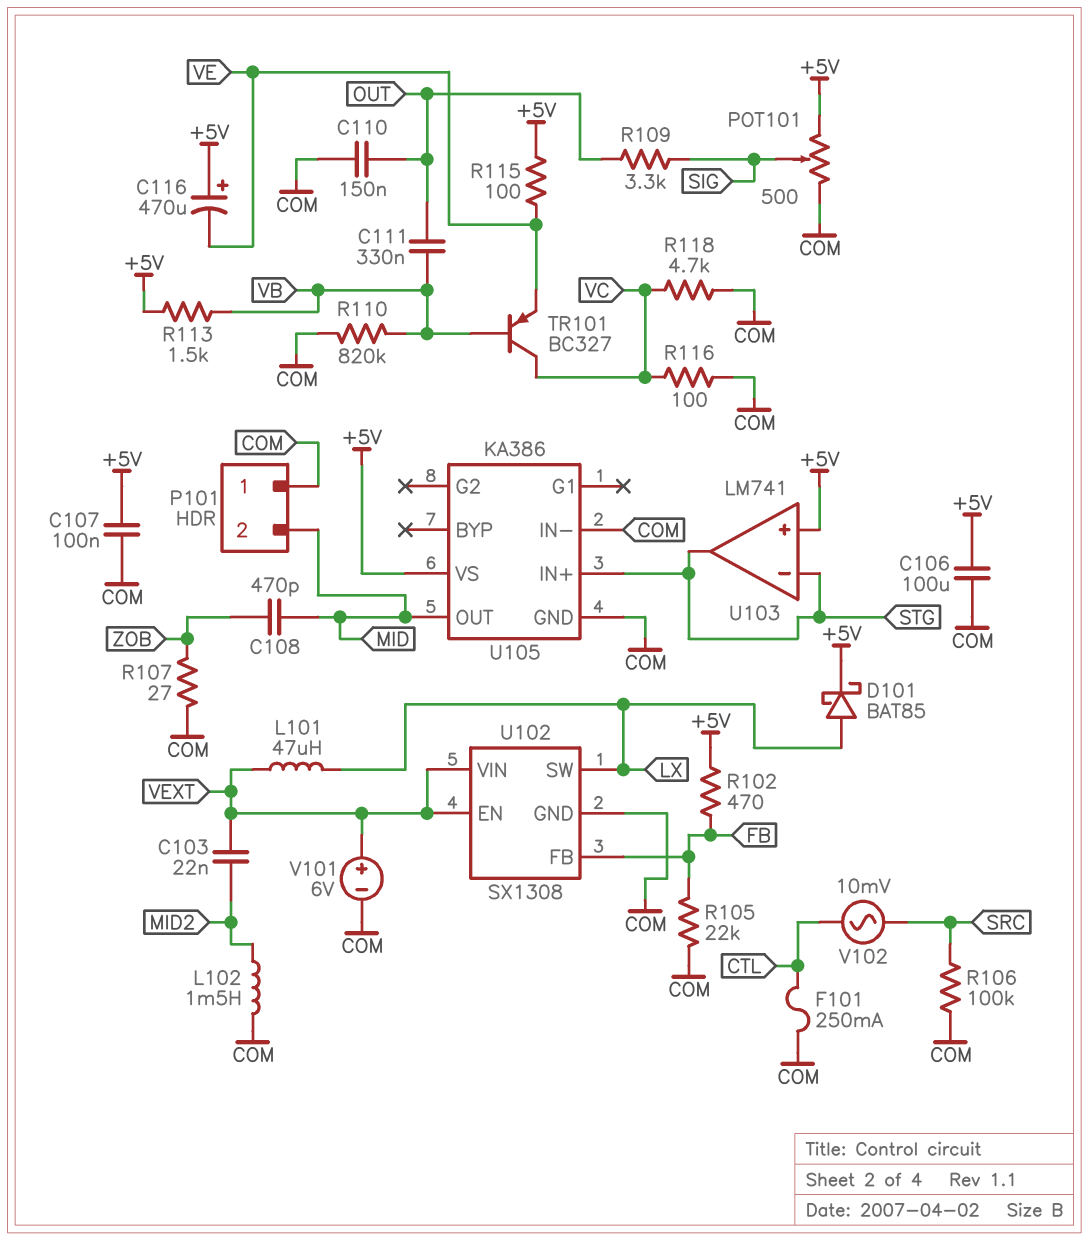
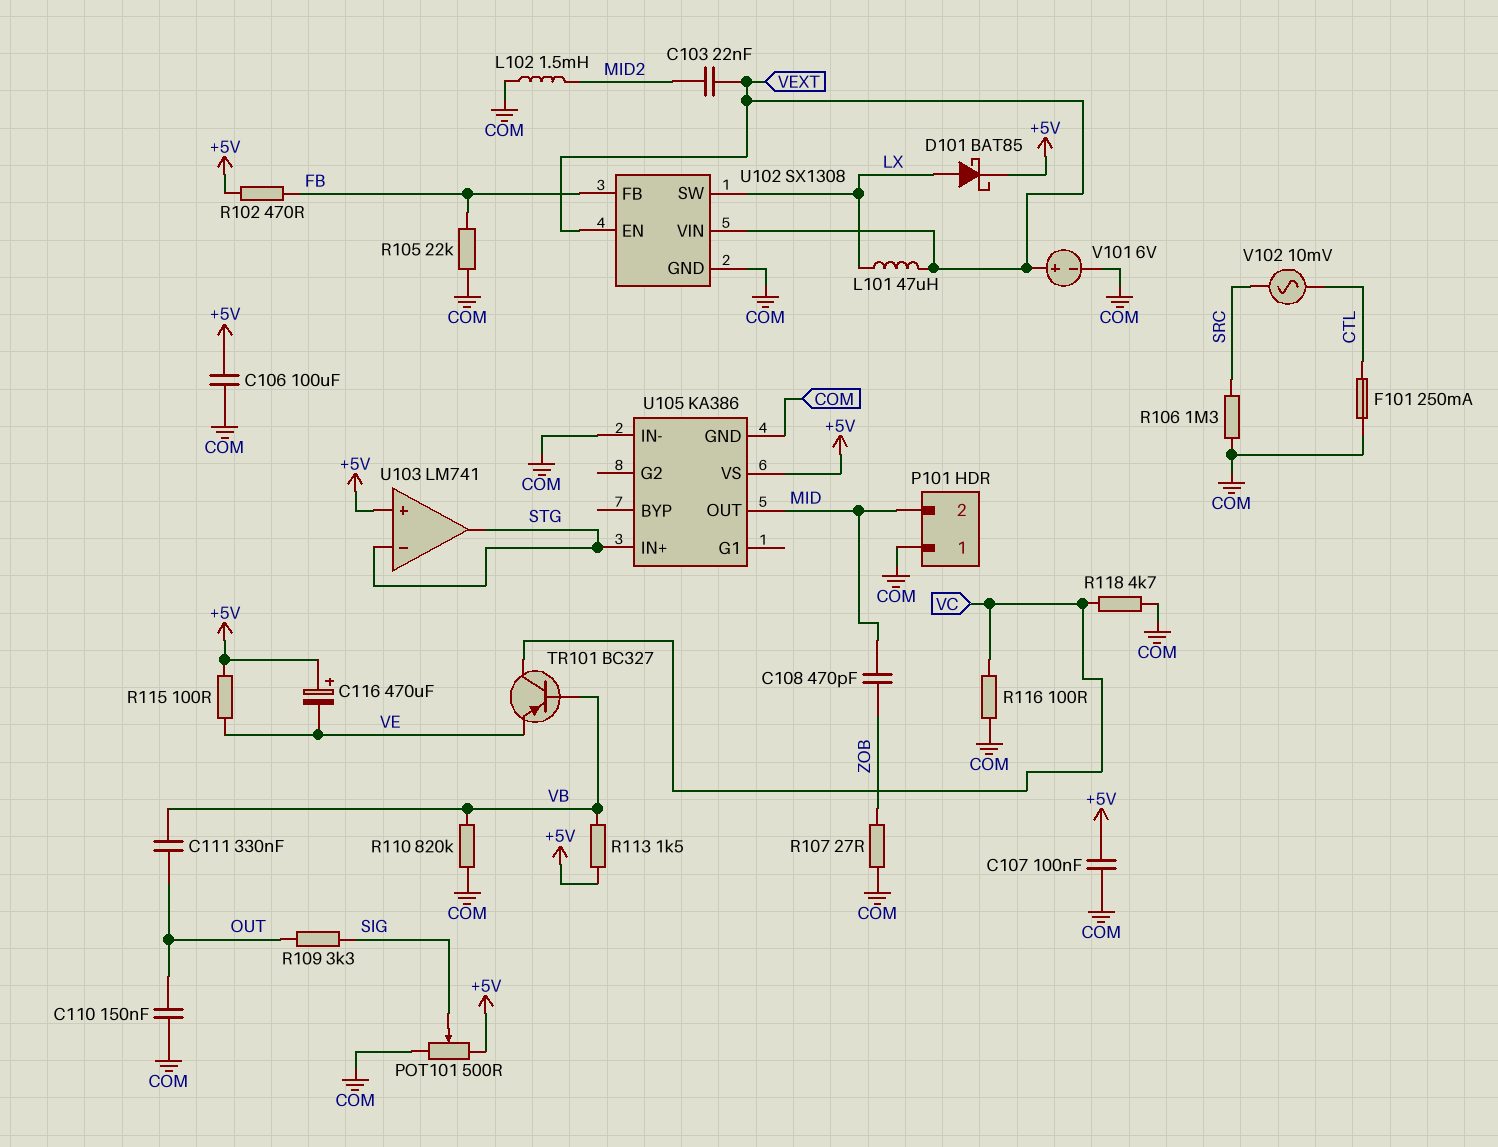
R106: 100k (COM, SRC) -> 1.3M (COM, SRC)

